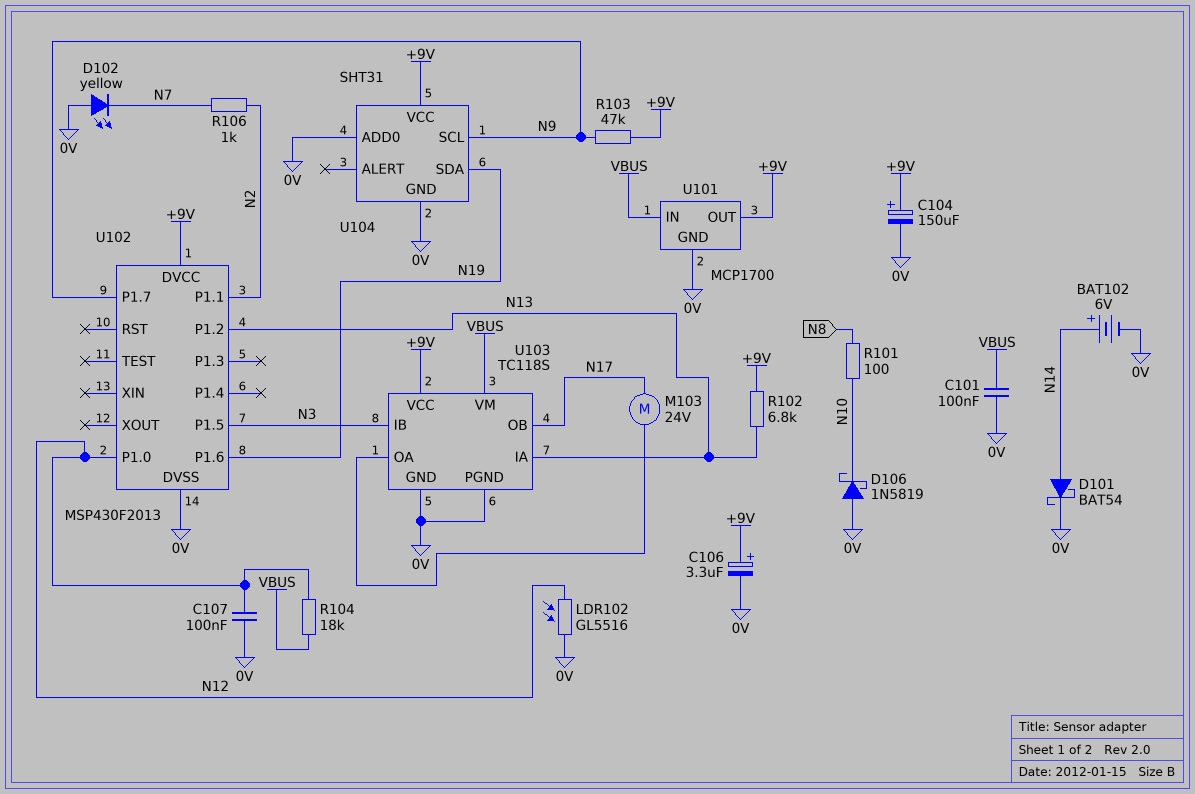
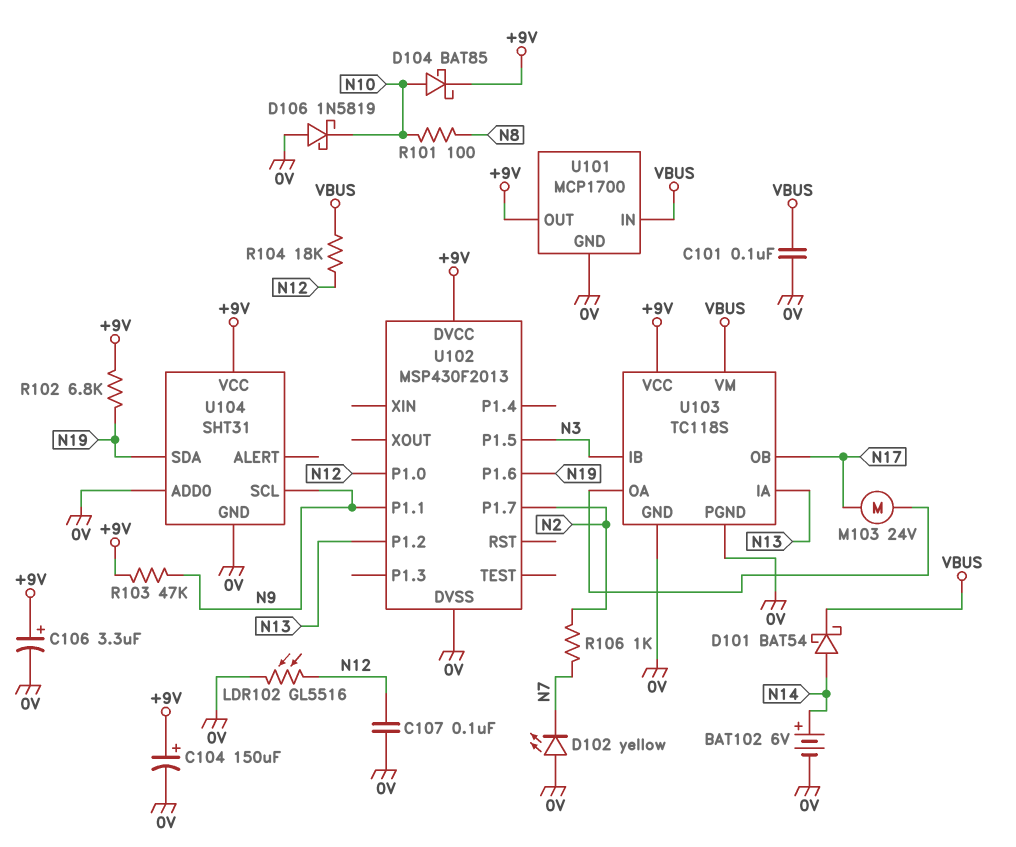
D101: schottky BAT54 (A N14, K 0V) -> schottky BAT54 (A N14, K VBUS)
D104: none -> schottky BAT85 (A N10, K +9V)
R102: 6.8k (+9V, N13) -> 6.8k (+9V, N19)
U102 pin P1.1: N2 -> N9
U102 pin P1.7: N9 -> N2

